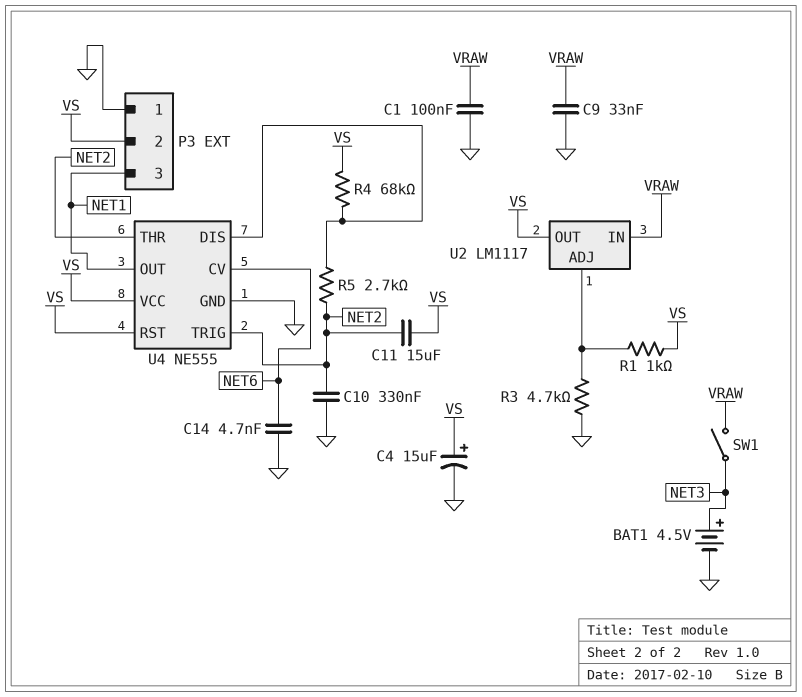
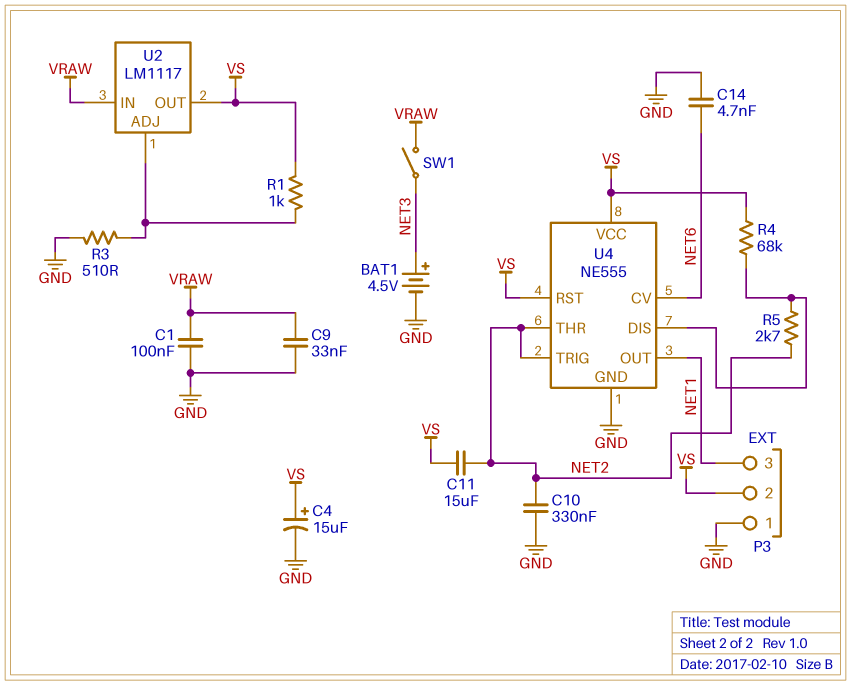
R3: 4.7k (GND, U2/ADJ) -> 510 (GND, U2/ADJ)

